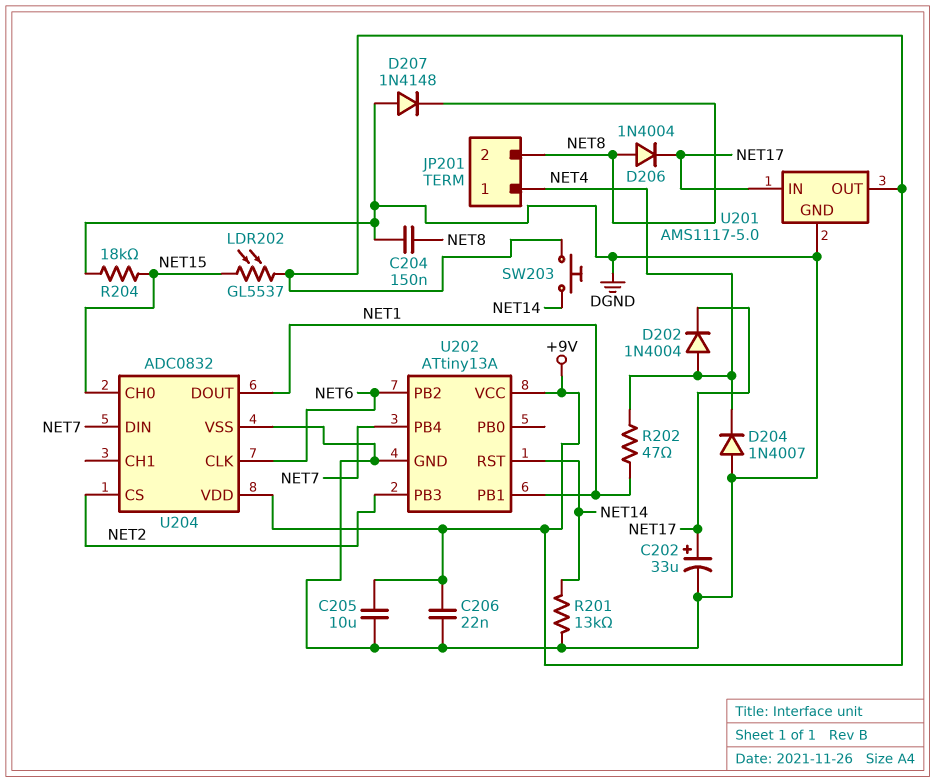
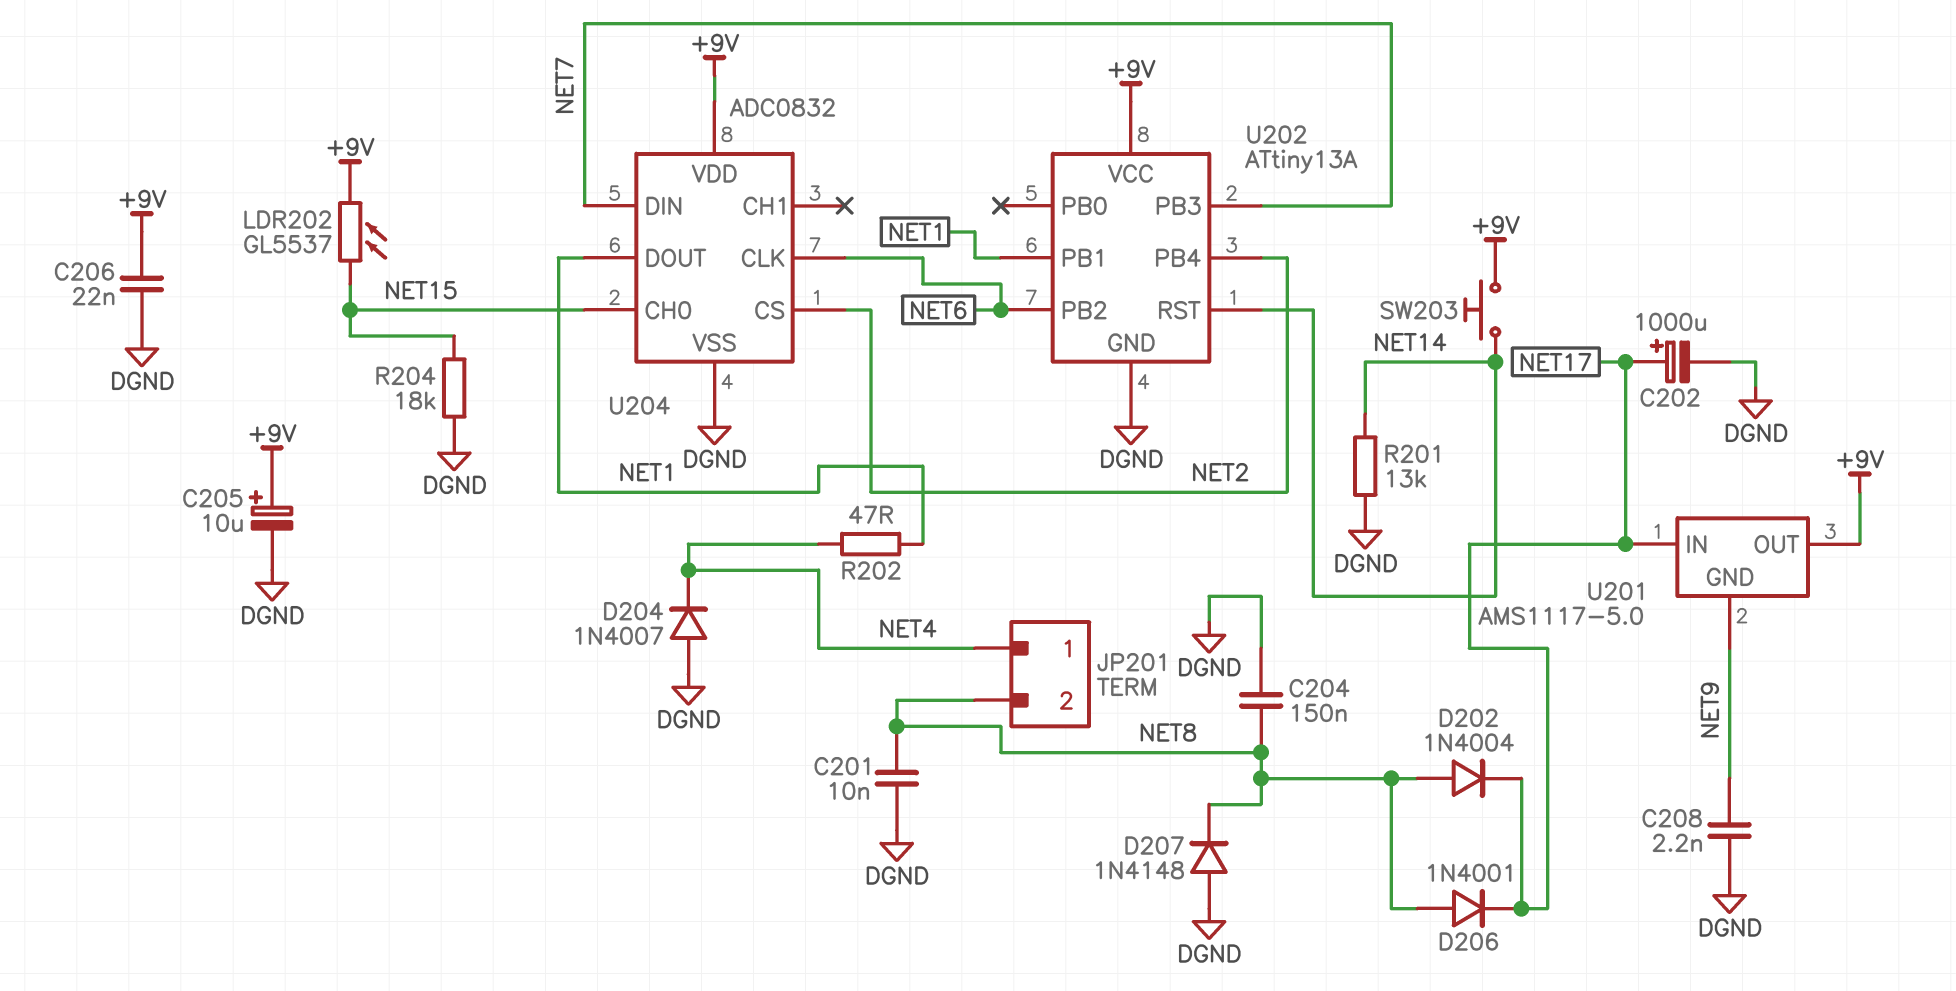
C201: none -> 10nF (DGND, NET8)
C202: 33uF (plus NET17, minus DGND) -> 1000uF (plus NET17, minus DGND)
C205: 10uF (+9V, DGND) -> 10uF (plus +9V, minus DGND)
C208: none -> 2.2nF (DGND, NET9)
D202: diode 1N4004 (A NET4, K NET17) -> diode 1N4004 (A NET8, K NET17)
D206: diode 1N4004 (A NET8, K NET17) -> diode 1N4001 (A NET8, K NET17)
U201 pin GND: DGND -> NET9
U202 pin PB3: NET2 -> NET7
U202 pin PB4: NET7 -> NET2

